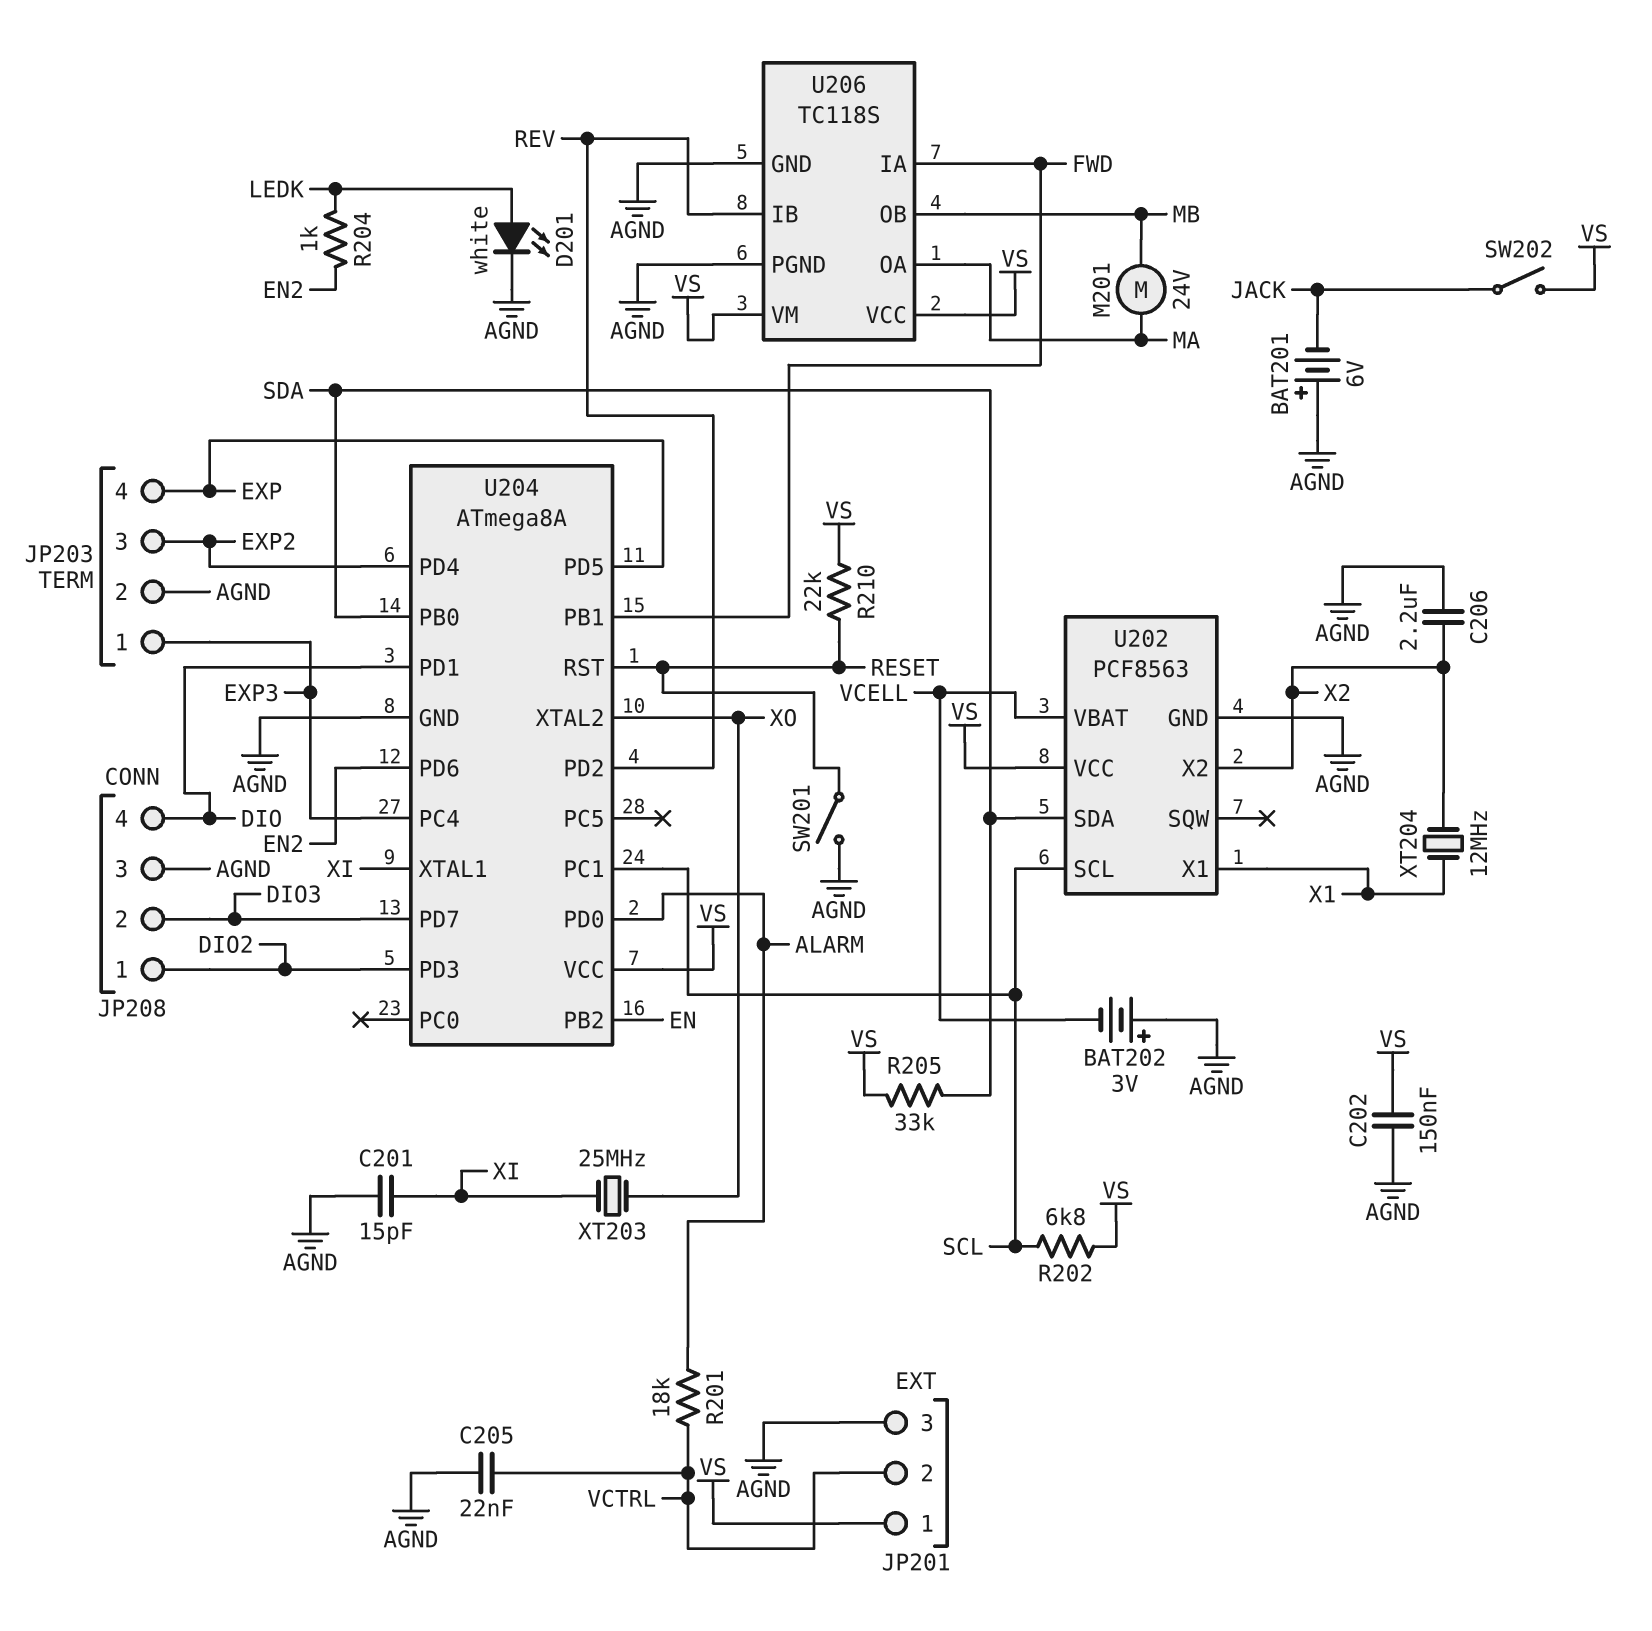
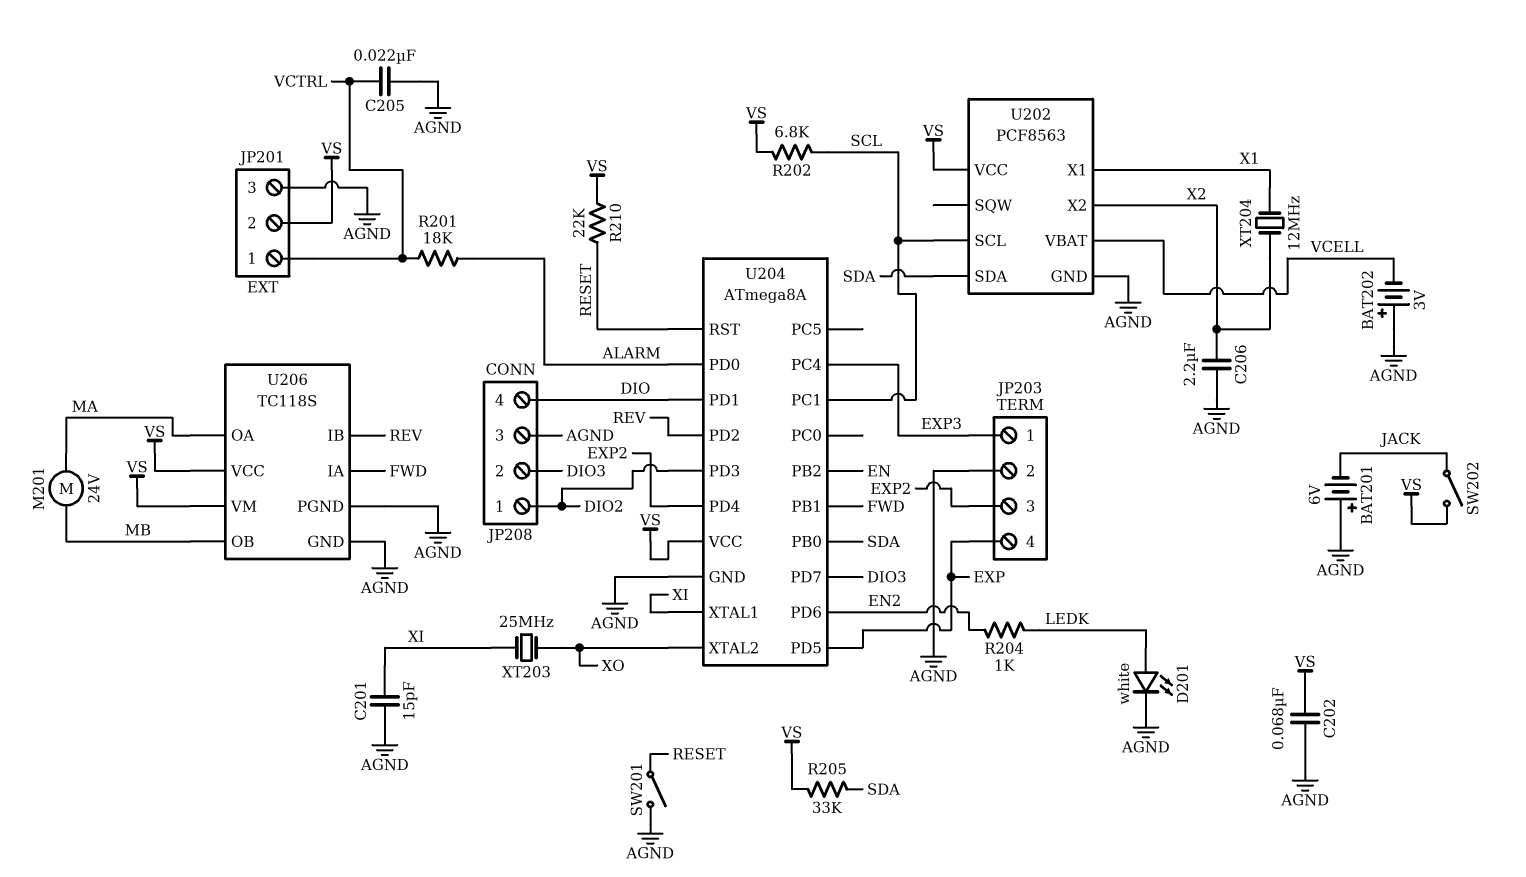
C202: 150nF (AGND, VS) -> 68nF (AGND, VS)
JP201 pin 1: VS -> VCTRL
JP201 pin 2: VCTRL -> VS

